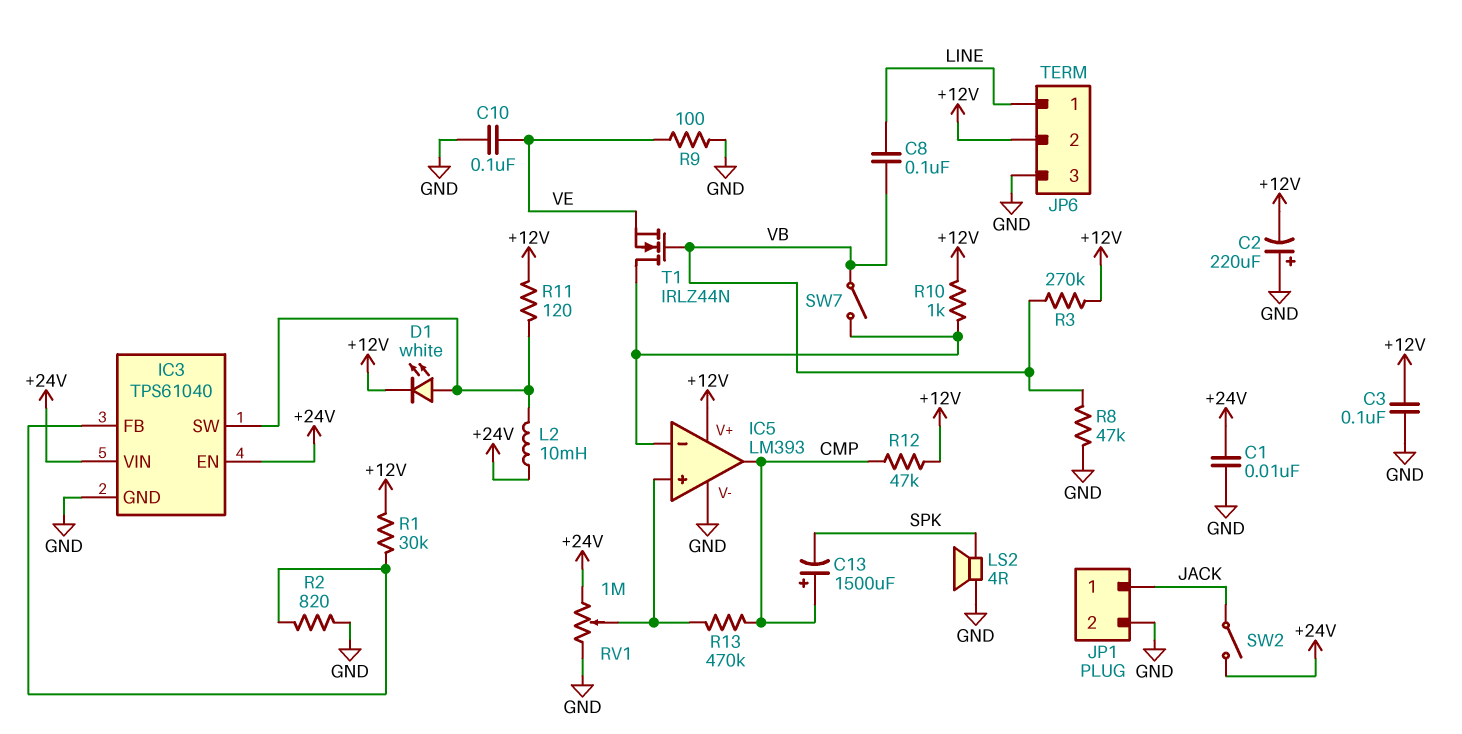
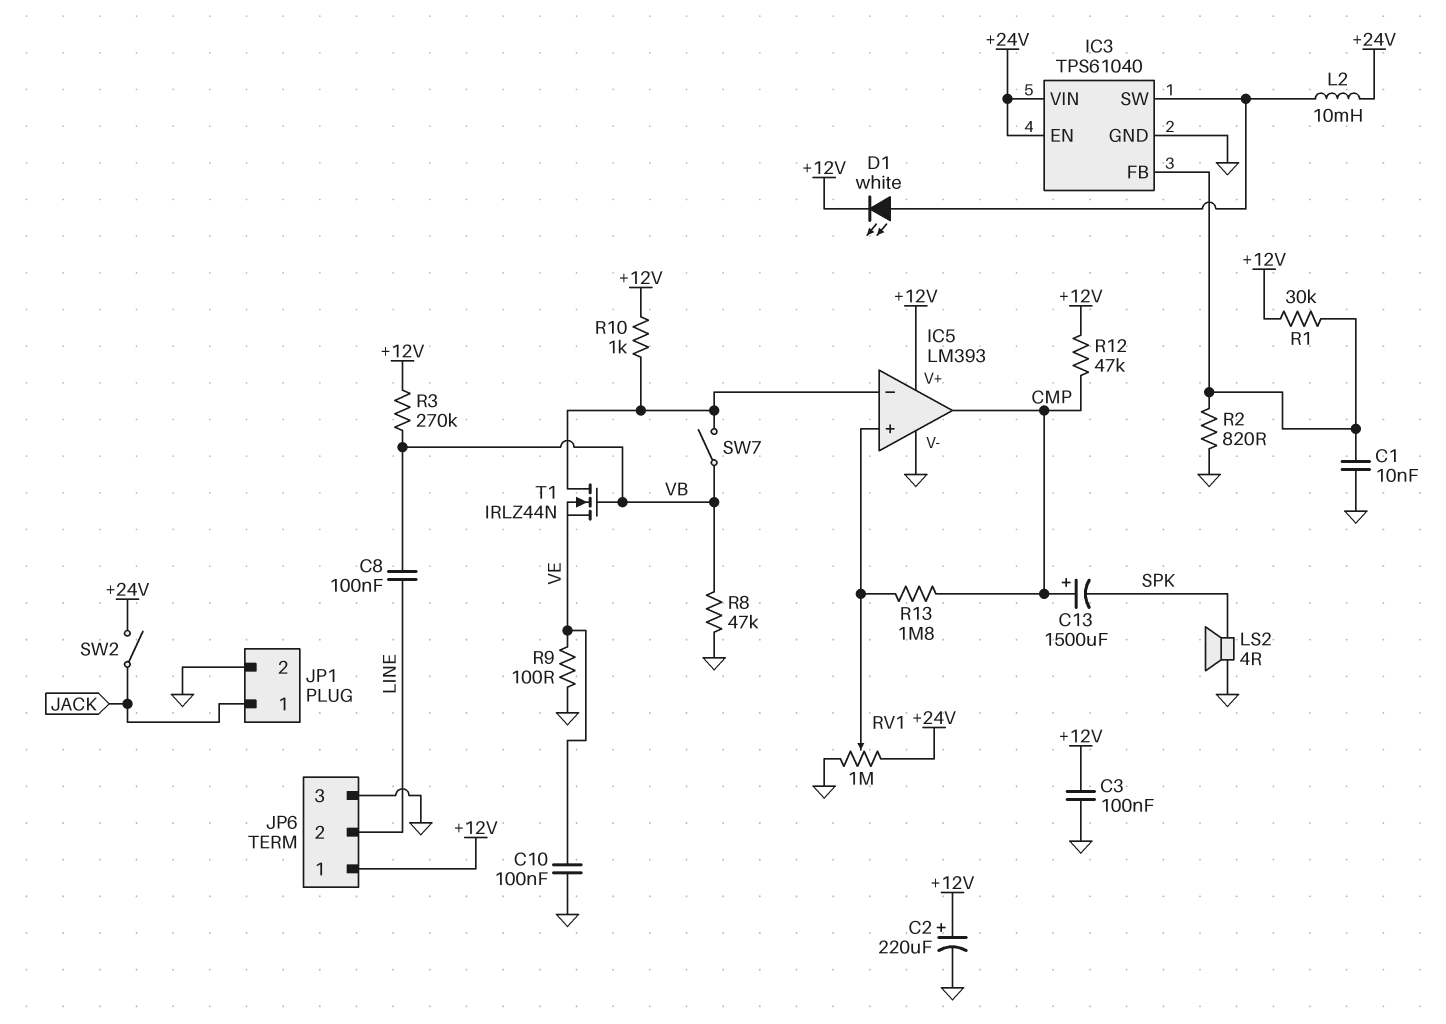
C1: 10nF (+24V, GND) -> 10nF (GND, IC3/FB)
C2: 220uF (plus GND, minus +12V) -> 220uF (plus +12V, minus GND)
JP6 pin 1: LINE -> +12V
JP6 pin 2: +12V -> LINE
R11: 120 (+12V, IC3/SW) -> none
R13: 470k (CMP, IC5/in+) -> 1.8M (CMP, IC5/in+)

